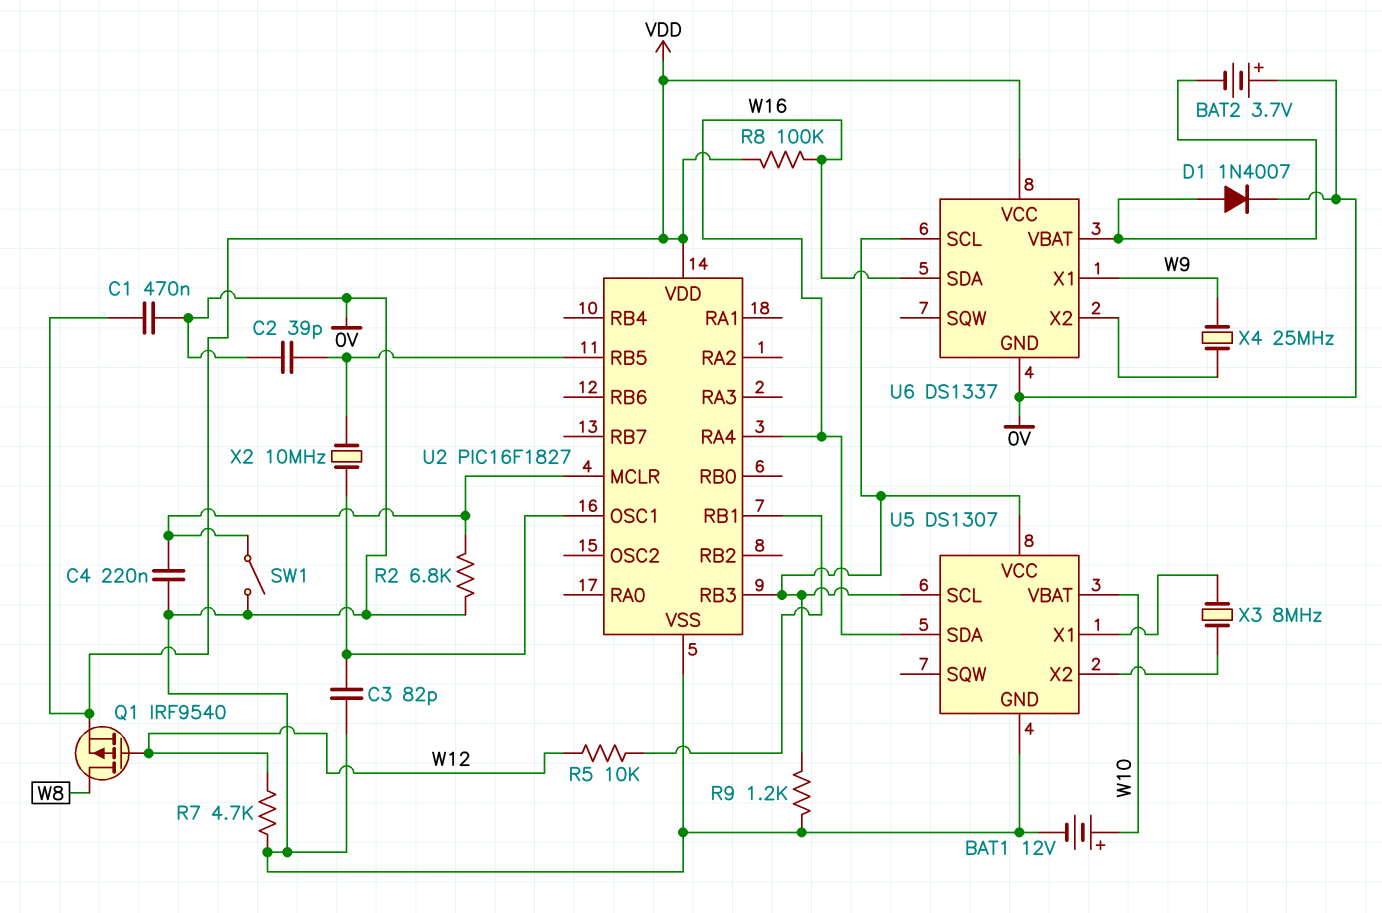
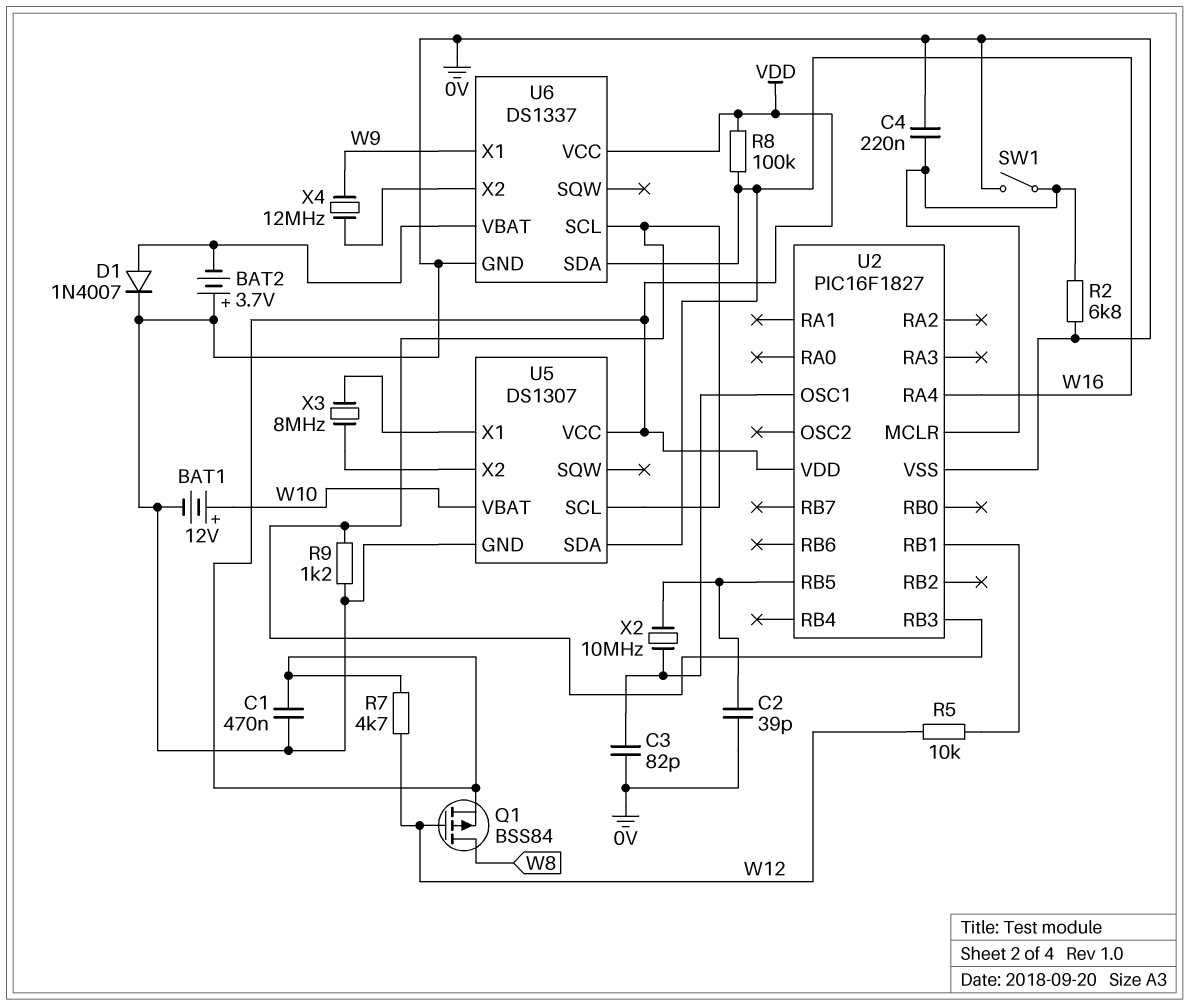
Q1: PMOS IRF9540 (G W12, D W8, S VDD) -> PMOS BSS84 (G W12, D W8, S VDD)
R7: 4.7k (0V, W12) -> 4.7k (VDD, W12)
U5 pin VCC: U2/RB3 -> VDD
X4: 25MHz (U6/X2, W9) -> 12MHz (U6/X2, W9)

